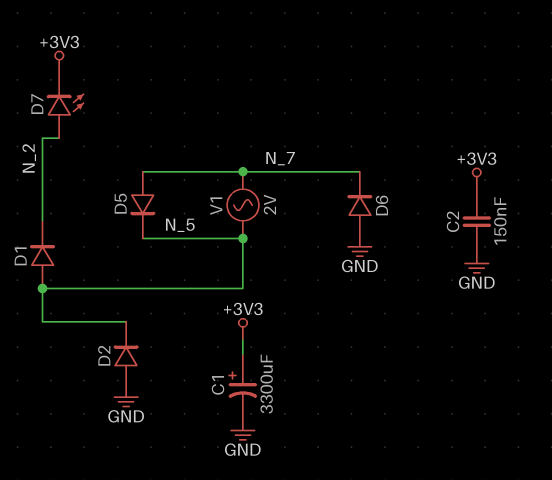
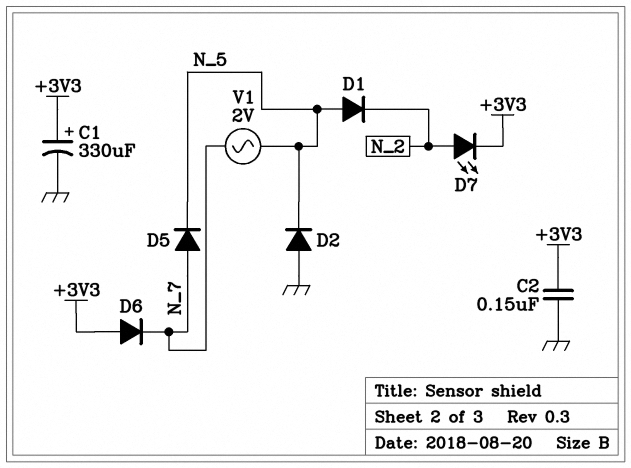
C1: 3300uF (plus +3V3, minus GND) -> 330uF (plus +3V3, minus GND)
D6: diode (A GND, K N_7) -> diode (A +3V3, K N_7)

